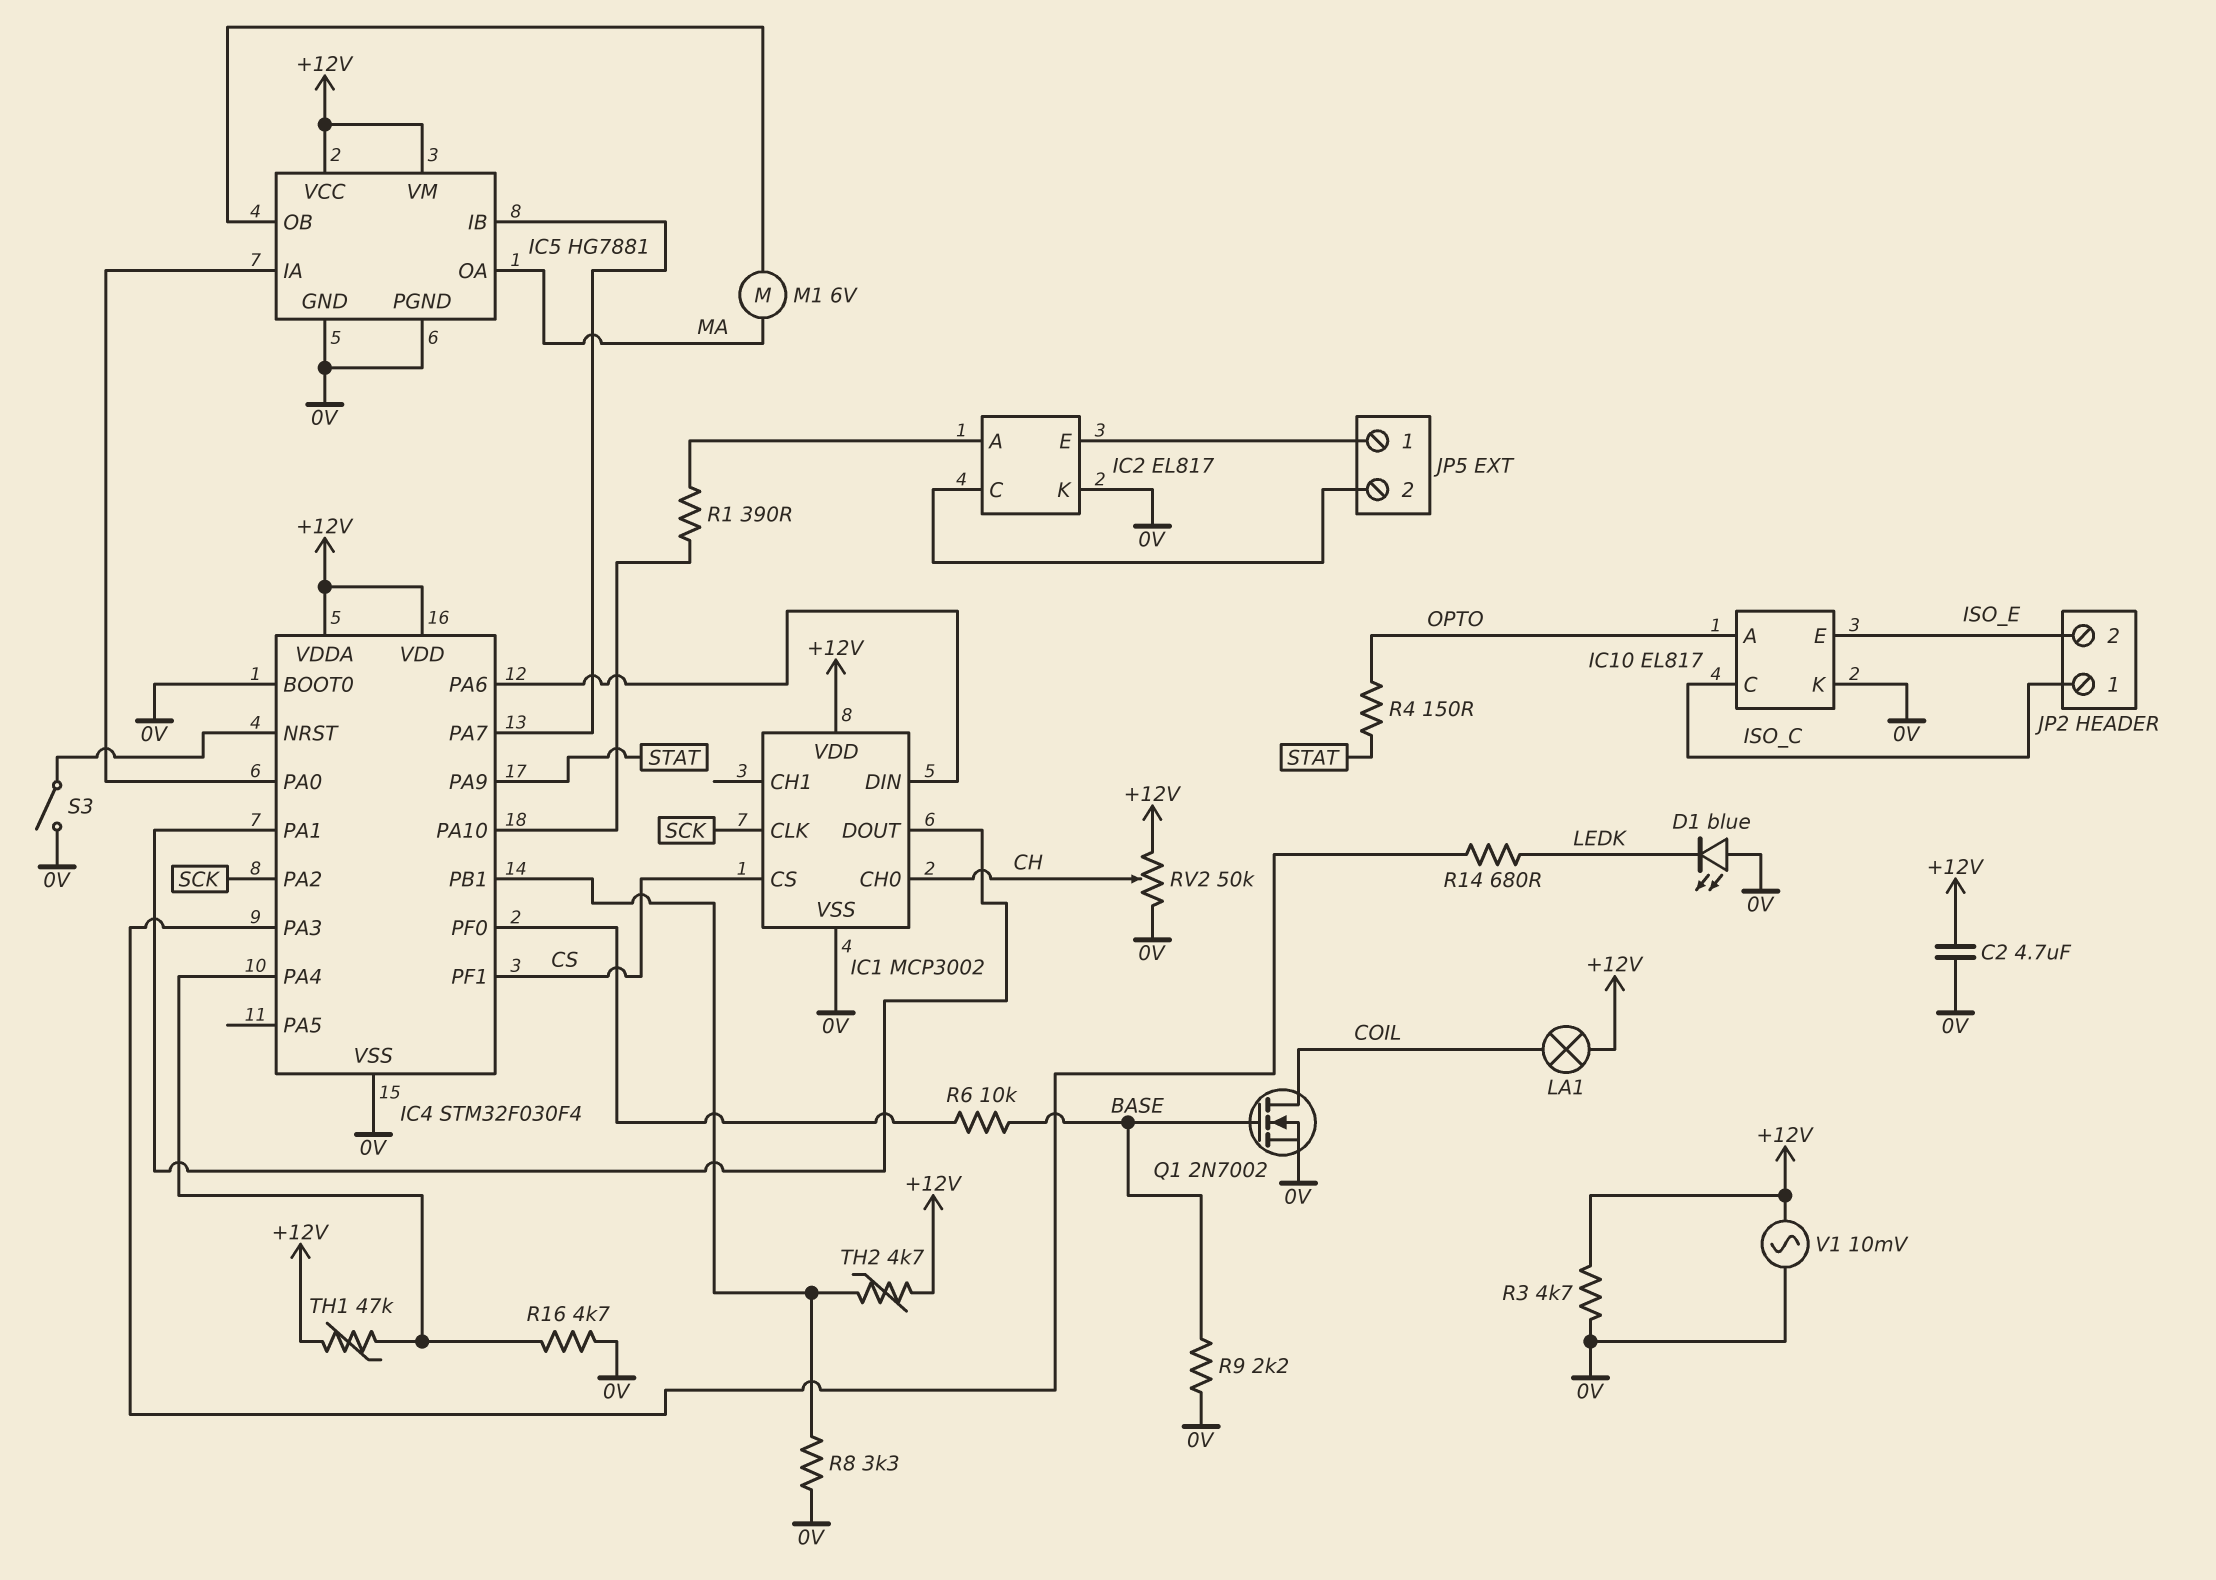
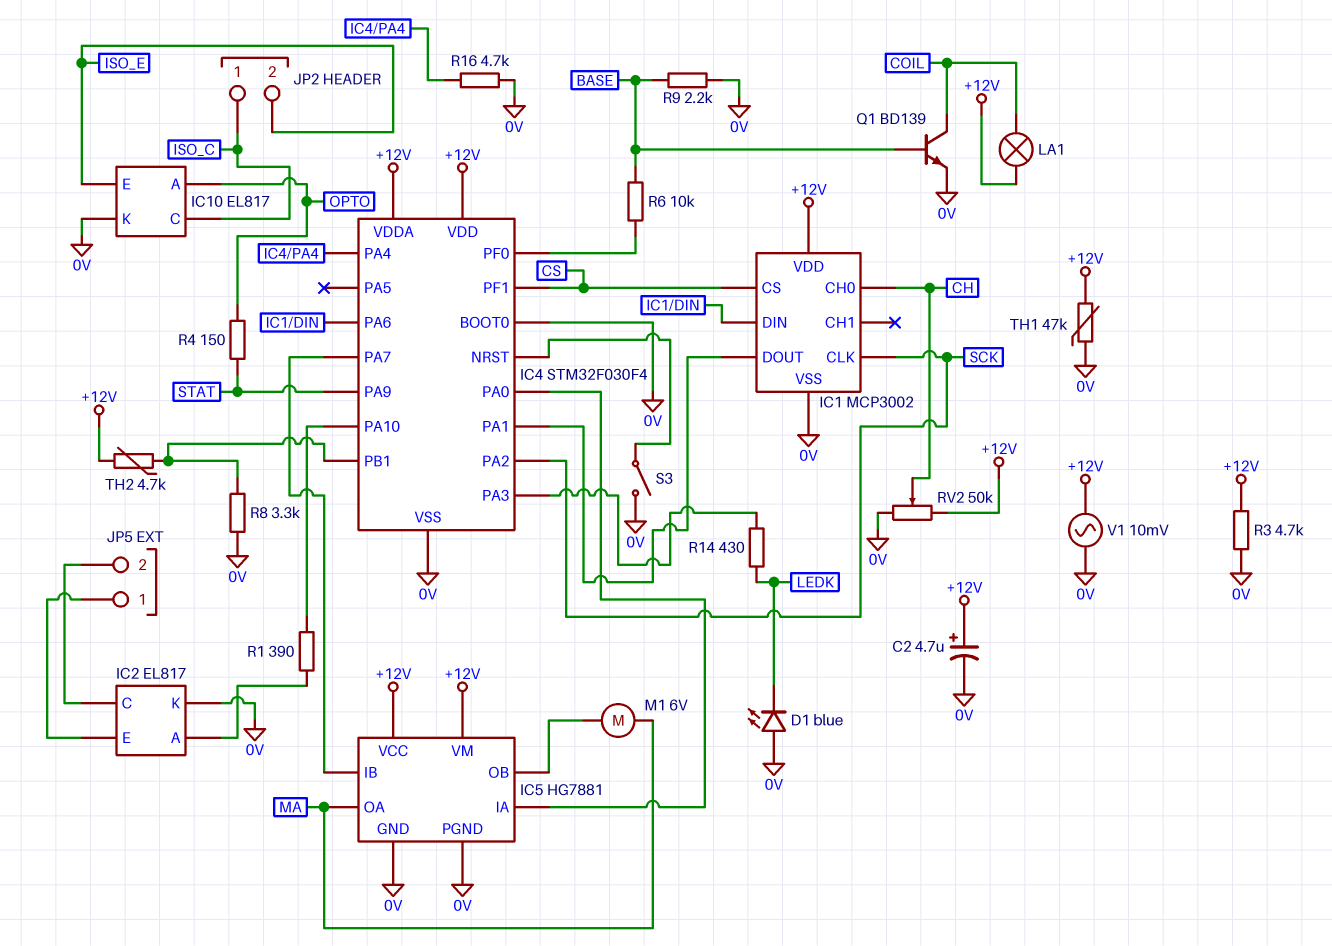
C2: 4.7uF (+12V, 0V) -> 4.7uF (plus +12V, minus 0V)
Q1: NMOS 2N7002 (G BASE, D COIL, S 0V) -> NPN BD139 (B BASE, C COIL, E 0V)
R14: 680 (IC4/PA3, LEDK) -> 430 (IC4/PA3, LEDK)
TH1: 47k (+12V, IC4/PA4) -> 47k (+12V, 0V)

